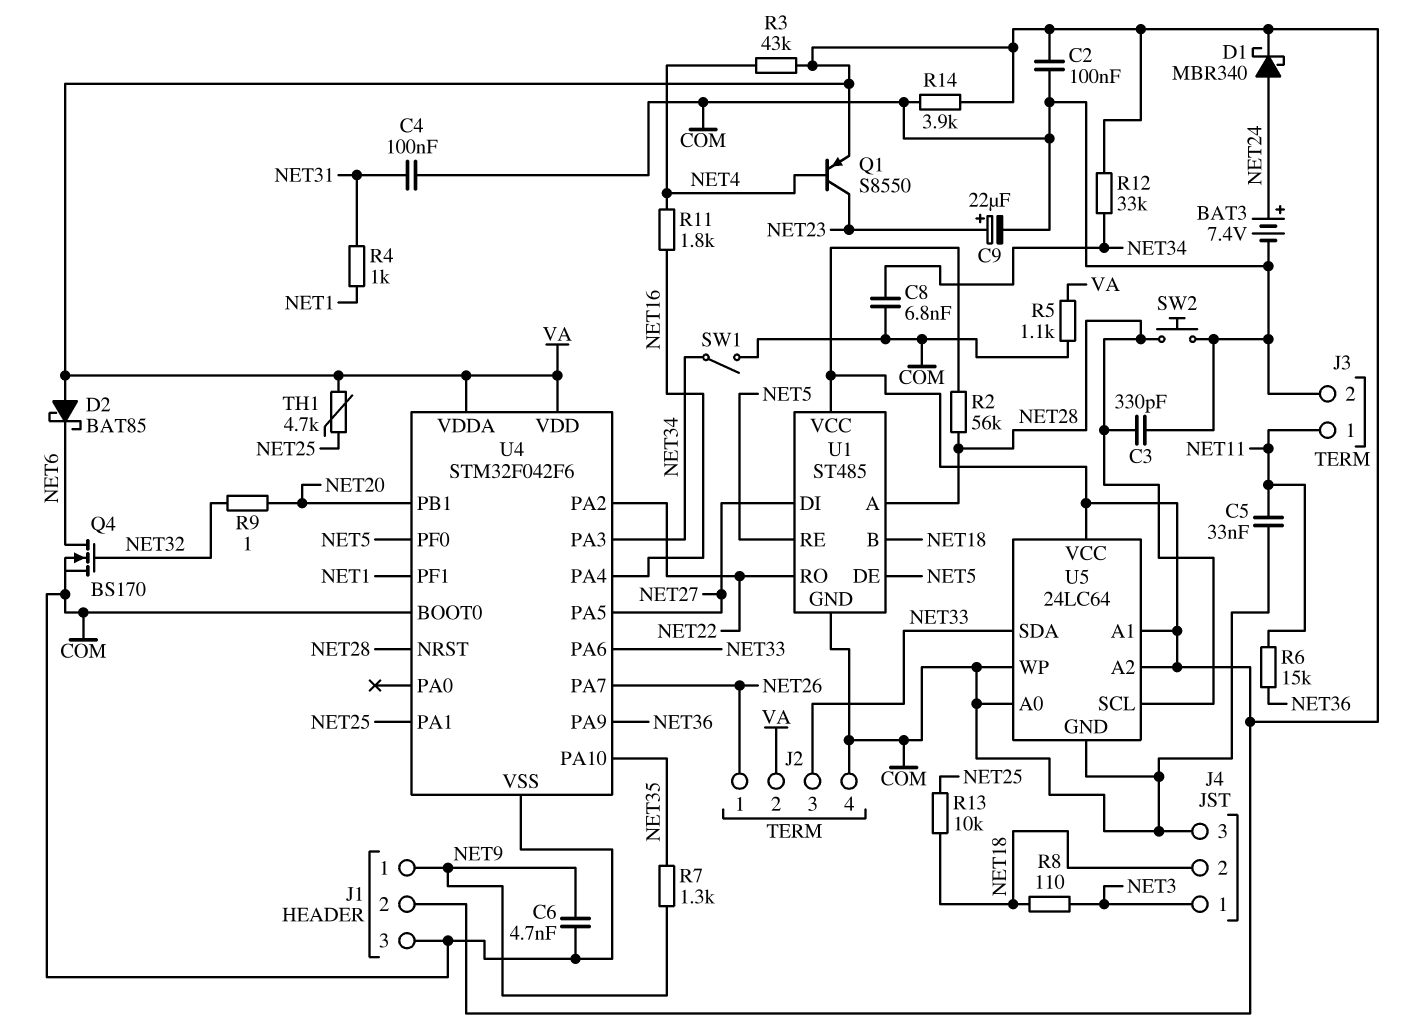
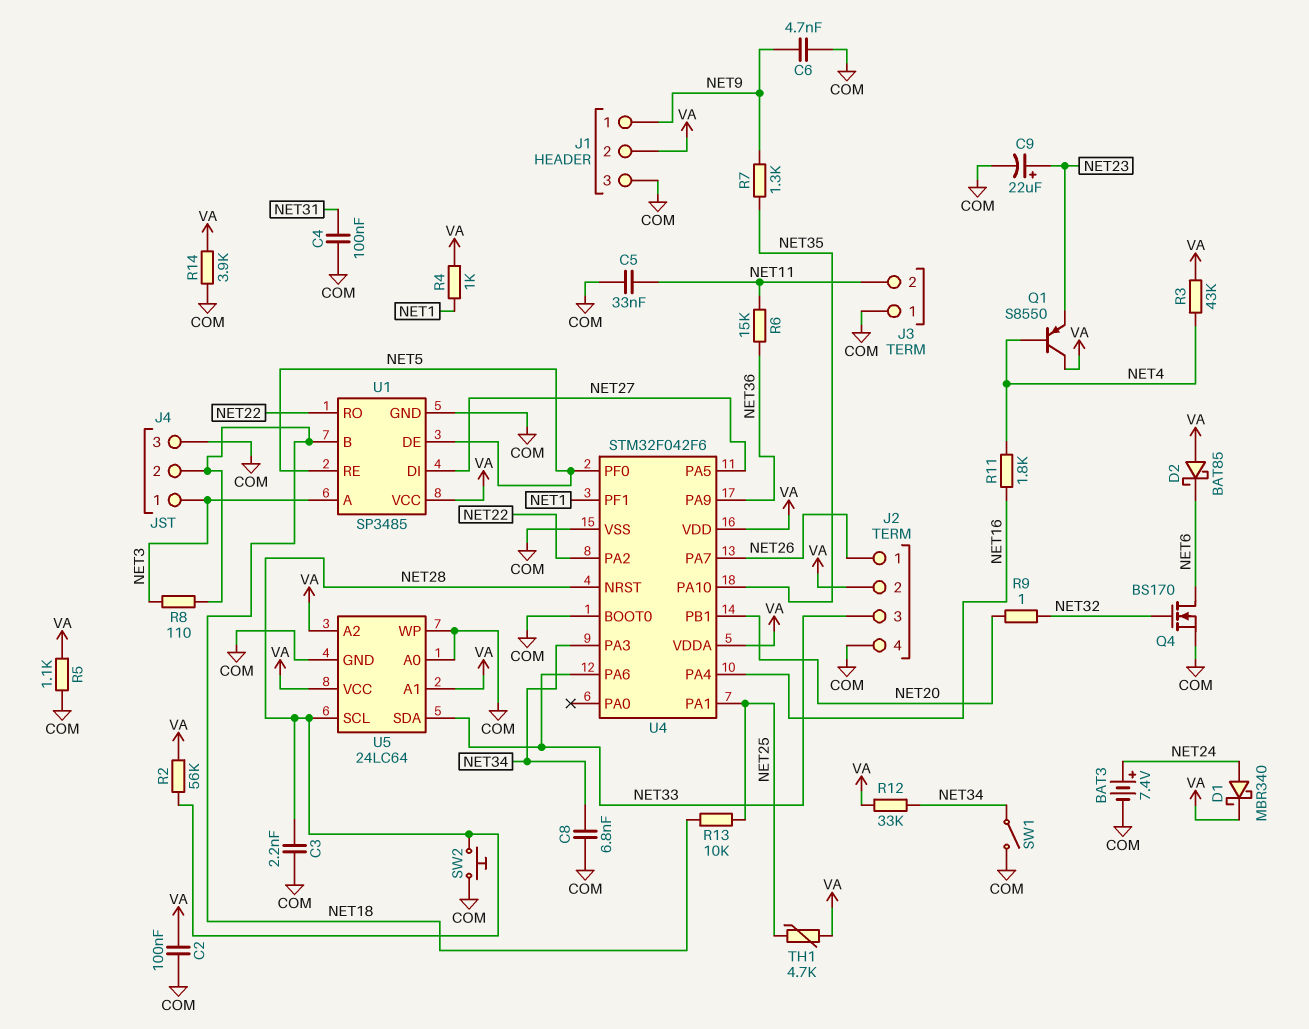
C3: 330pF (COM, NET28) -> 2.2nF (COM, NET28)
J3 pin 1: NET11 -> COM
J3 pin 2: COM -> NET11
Q1: PNP S8550 (B NET4, C NET23, E VA) -> PNP S8550 (B NET4, C VA, E NET23)
R4: 1k (NET1, NET31) -> 1k (NET1, VA)
U1: ST485 -> SP3485
U1 pin A: NET28 -> NET3

